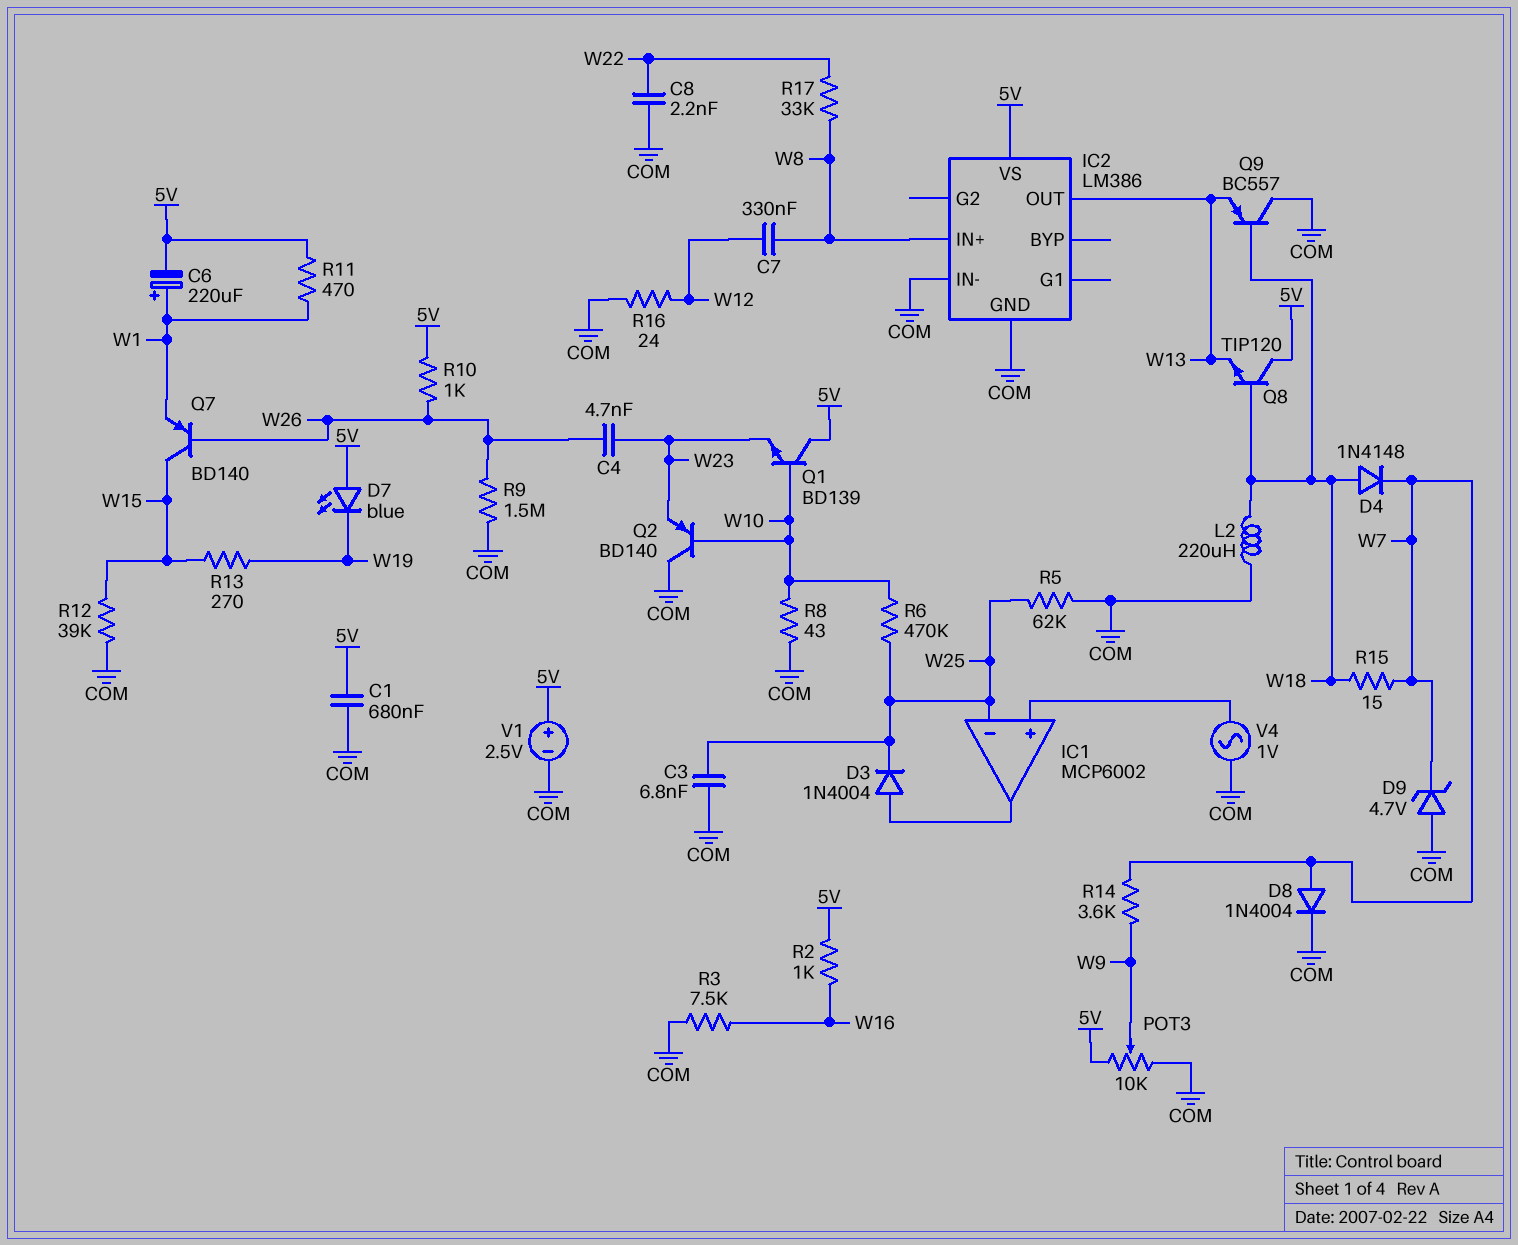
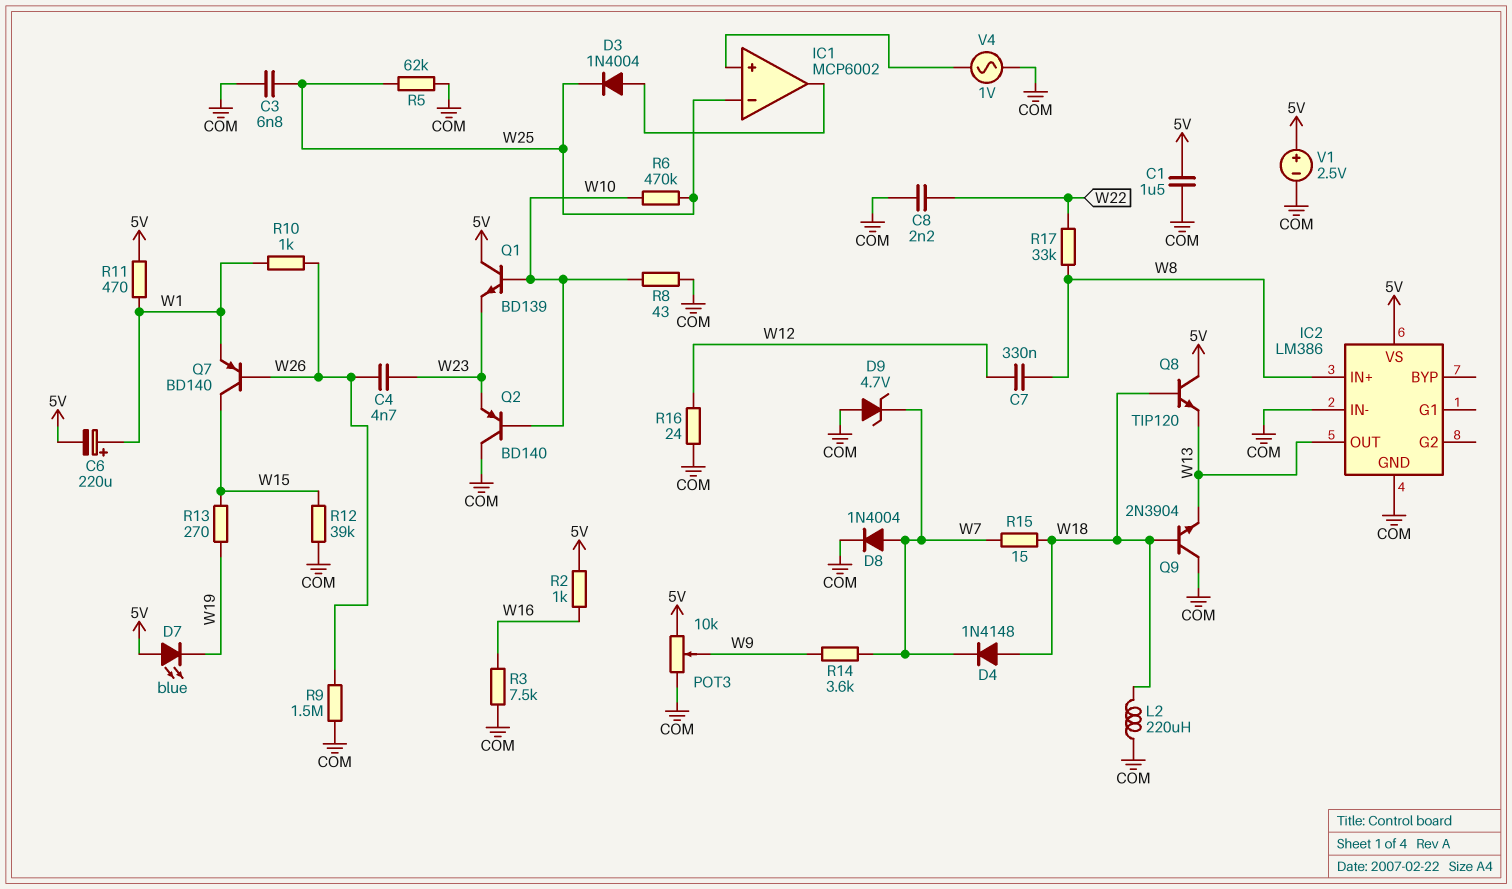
C1: 680nF (5V, COM) -> 1.5uF (5V, COM)
Q9: PNP BC557 (B W18, C COM, E W13) -> NPN 2N3904 (B W18, C COM, E W13)
R10: 1k (5V, W26) -> 1k (W1, W26)

